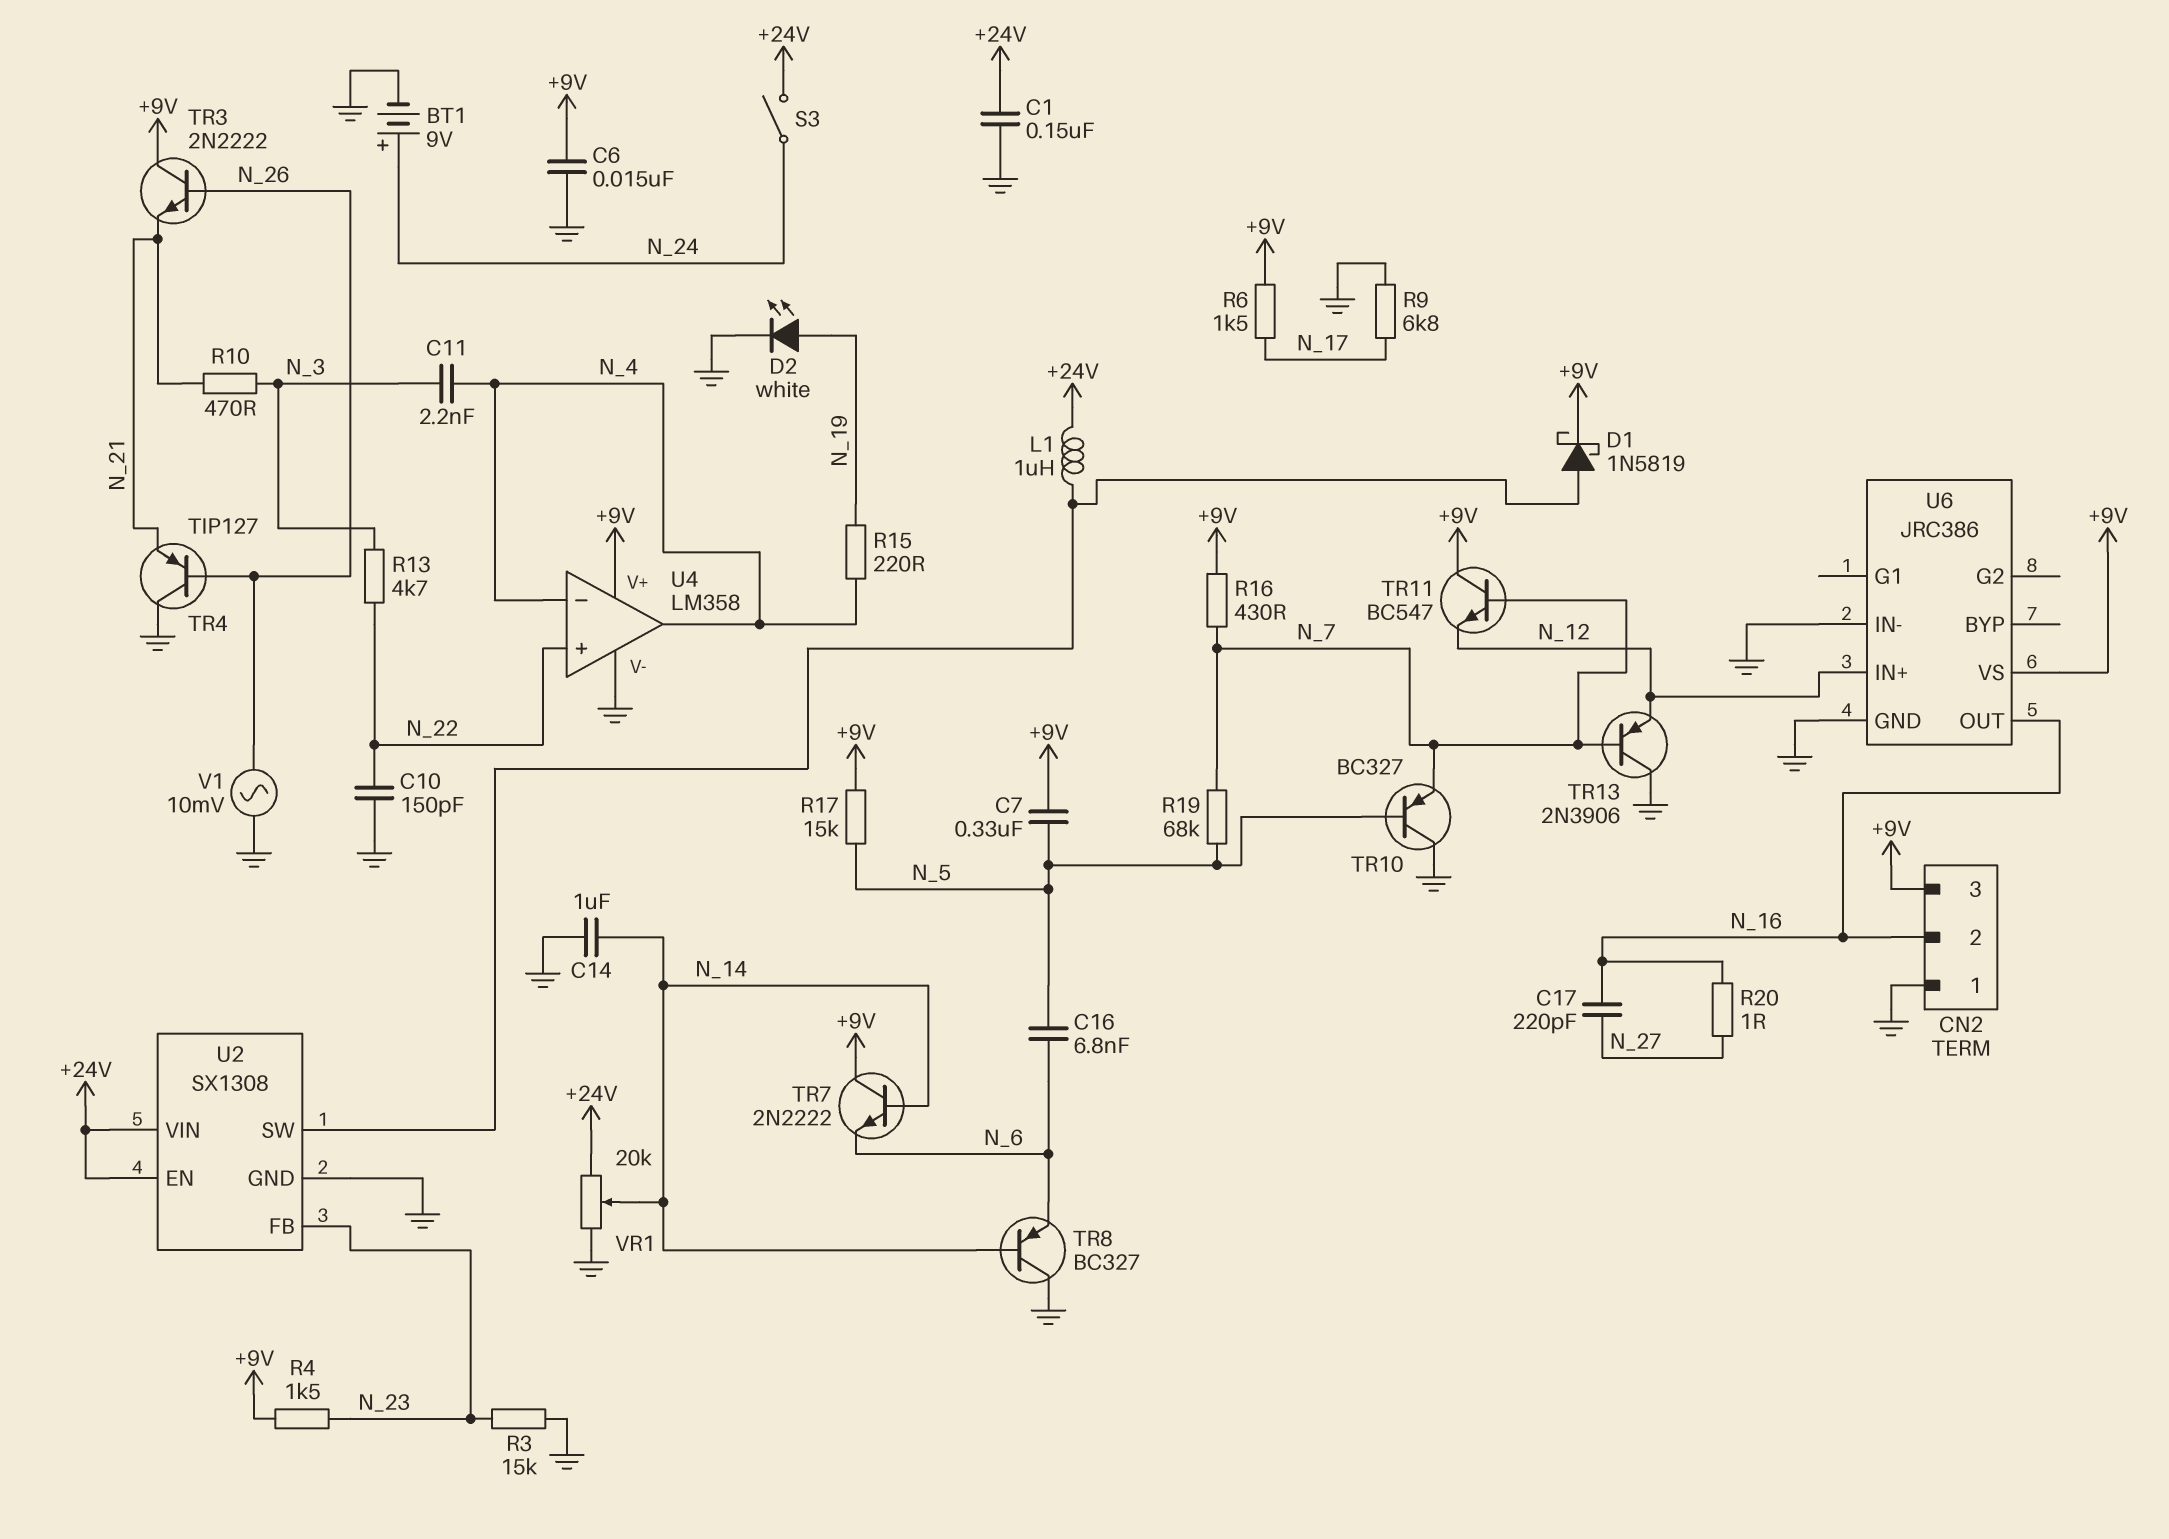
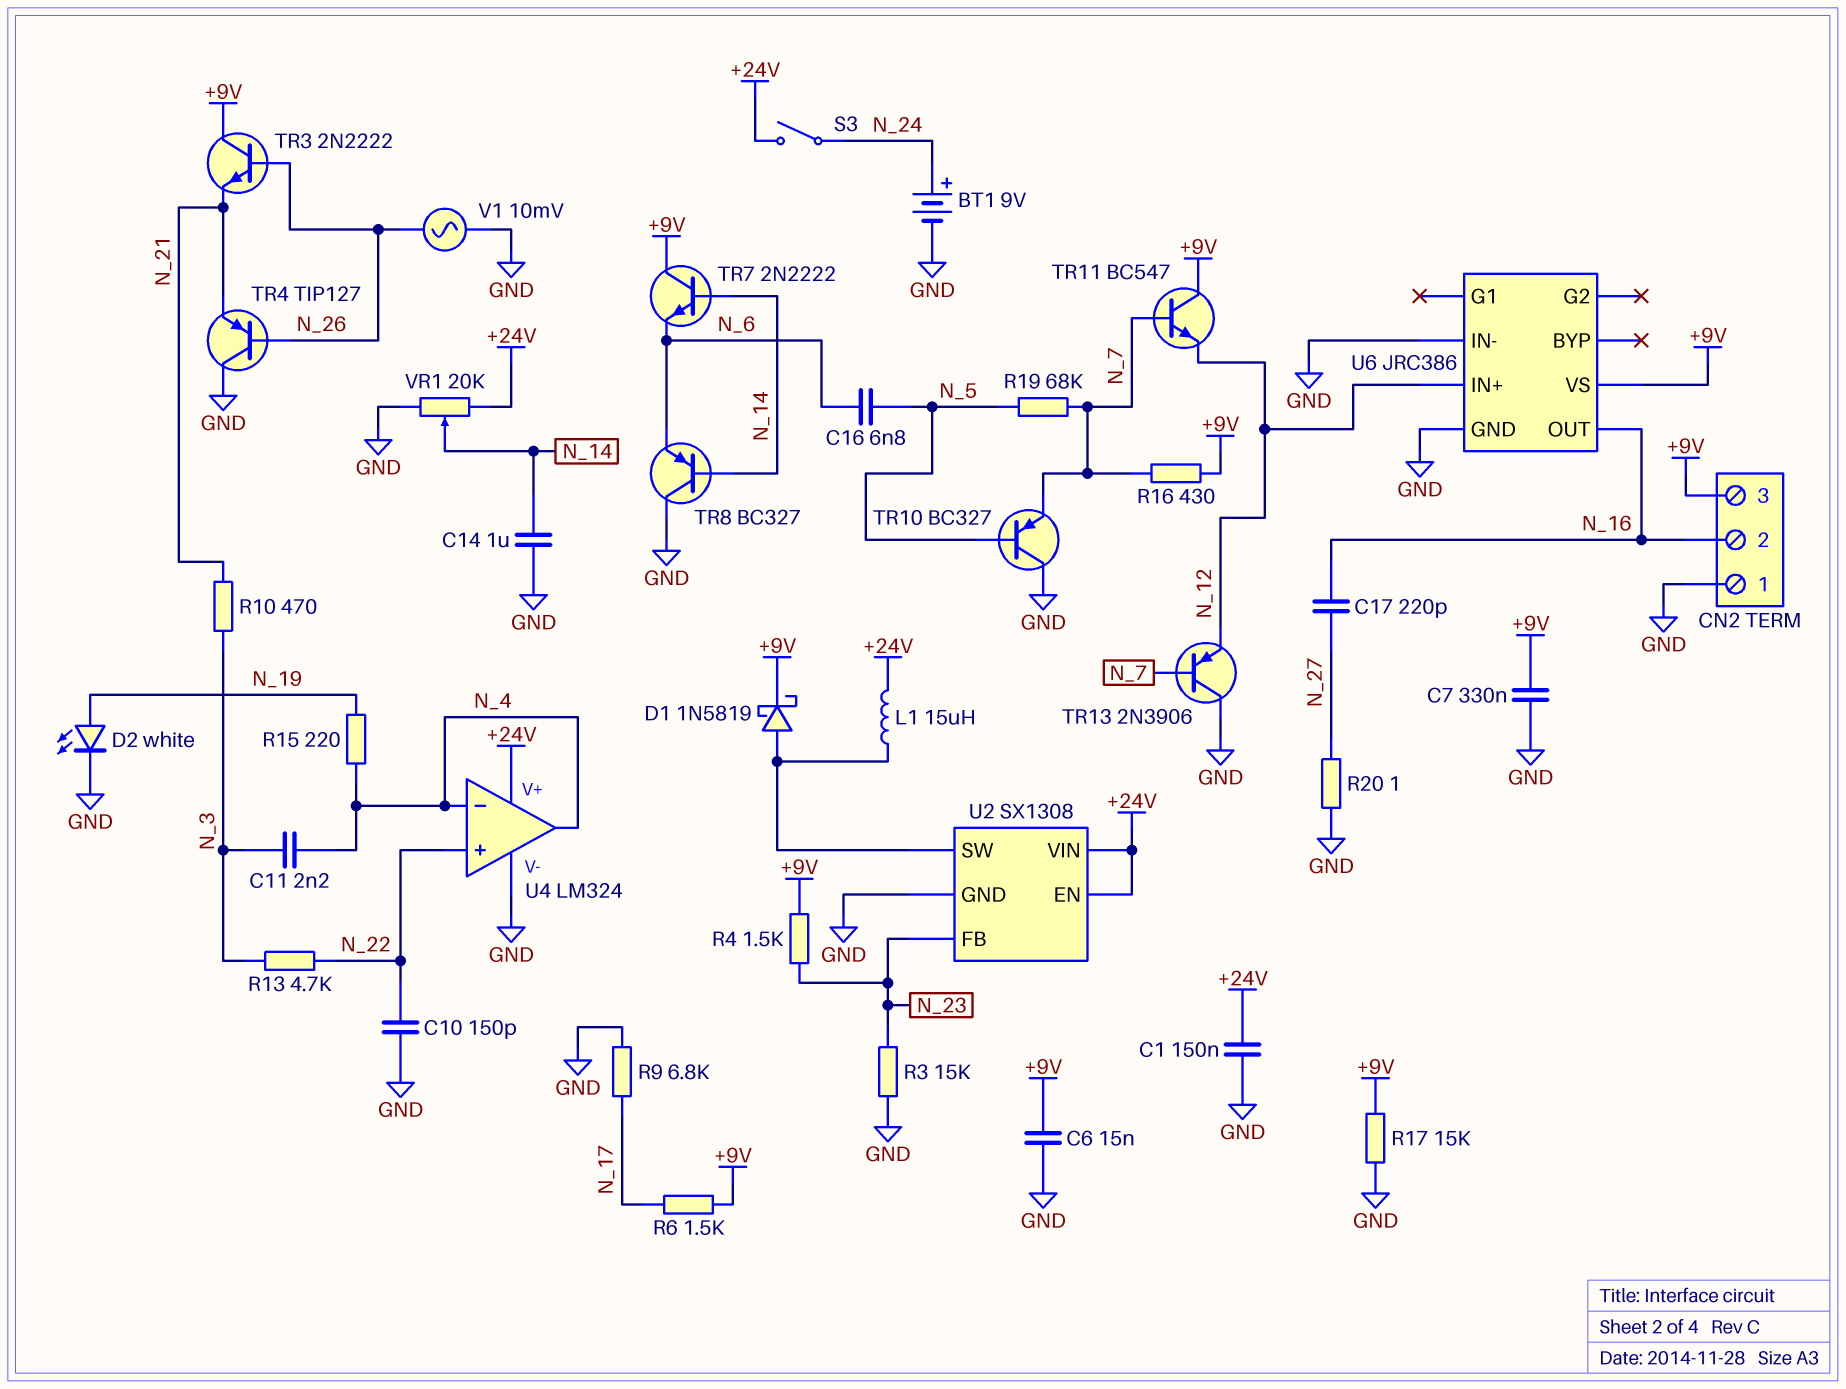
C7: 330nF (+9V, N_5) -> 330nF (+9V, GND)
L1: 1uH (+24V, U2/SW) -> 15uH (+24V, U2/SW)
R17: 15k (+9V, N_5) -> 15k (+9V, GND)
R20: 1 (N_16, N_27) -> 1 (GND, N_27)
U4: LM358 -> LM324
U4 pin V+: +9V -> +24V

